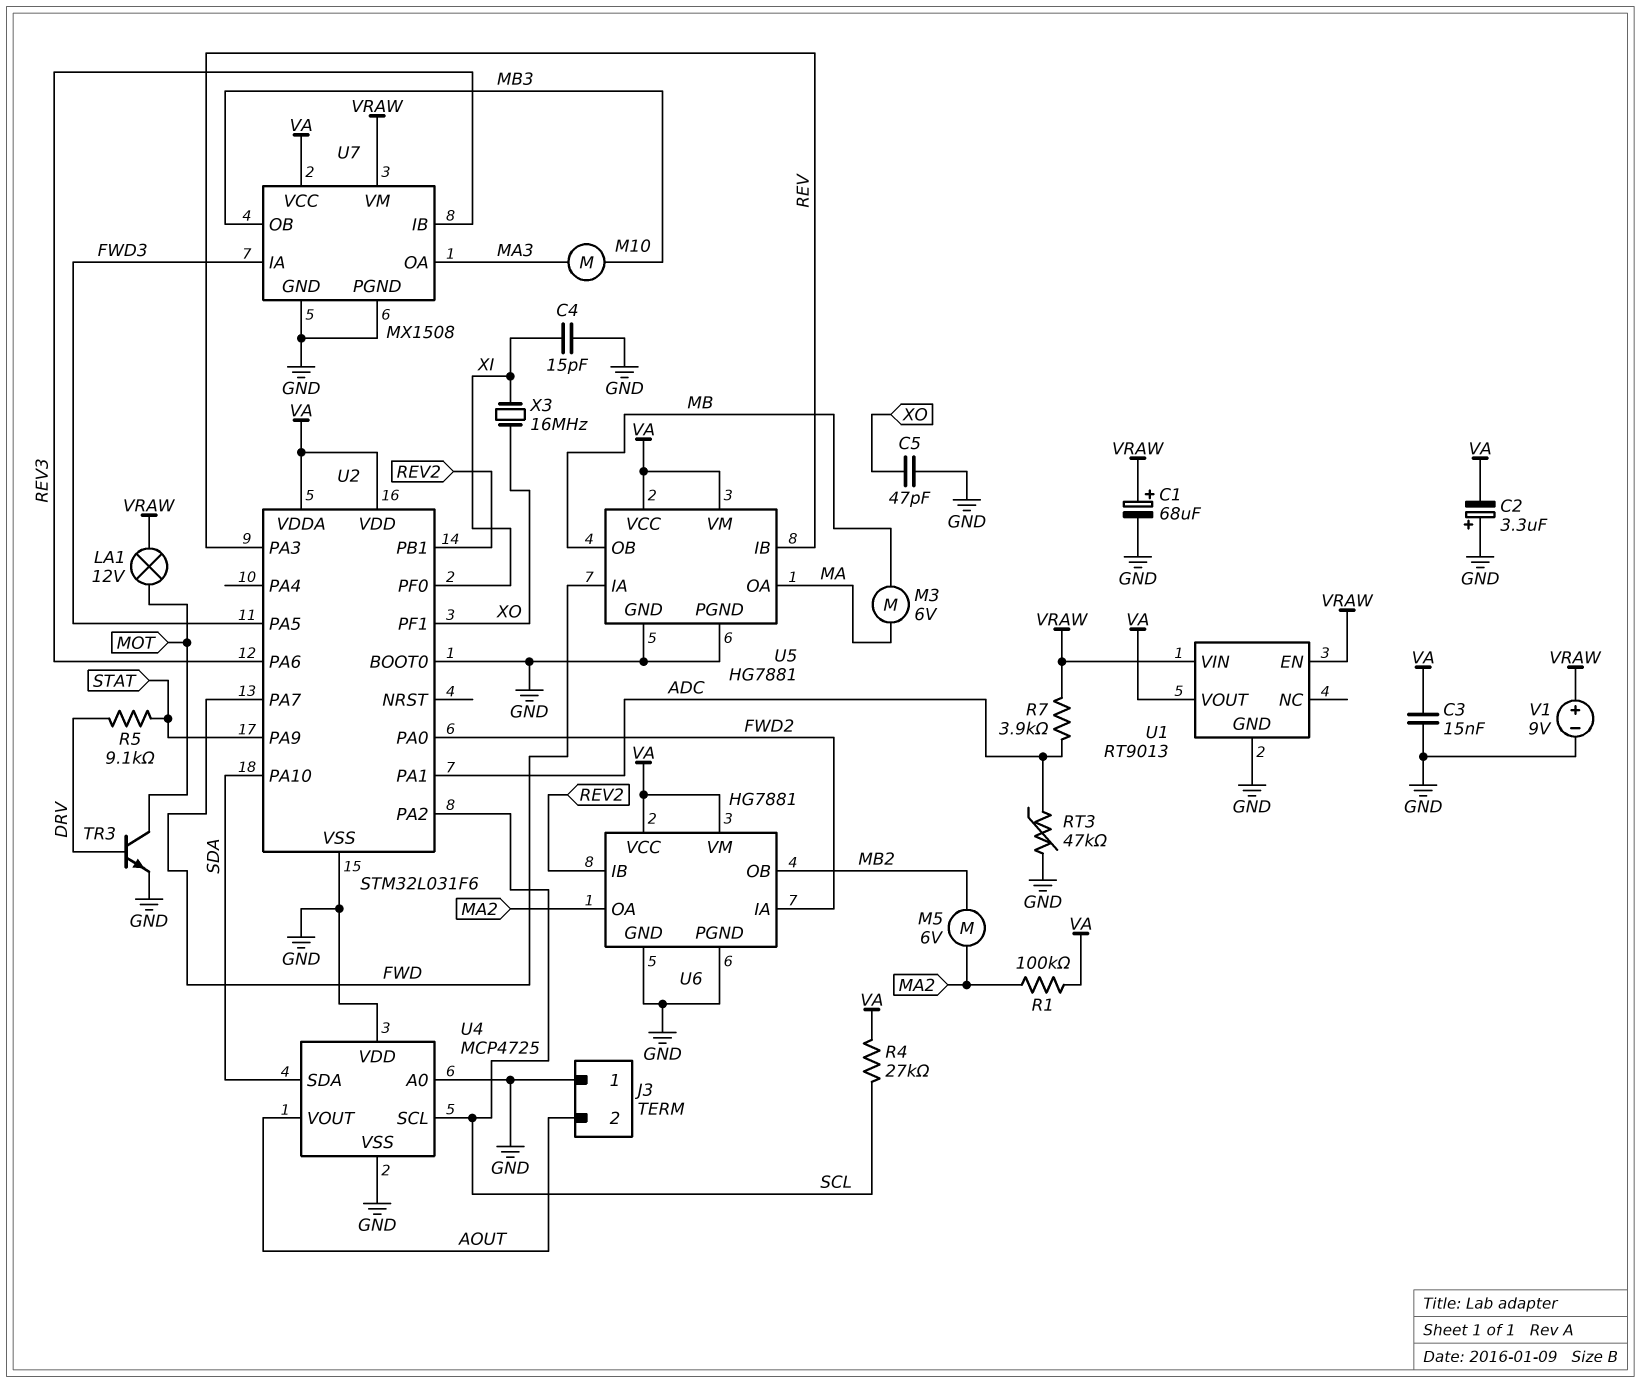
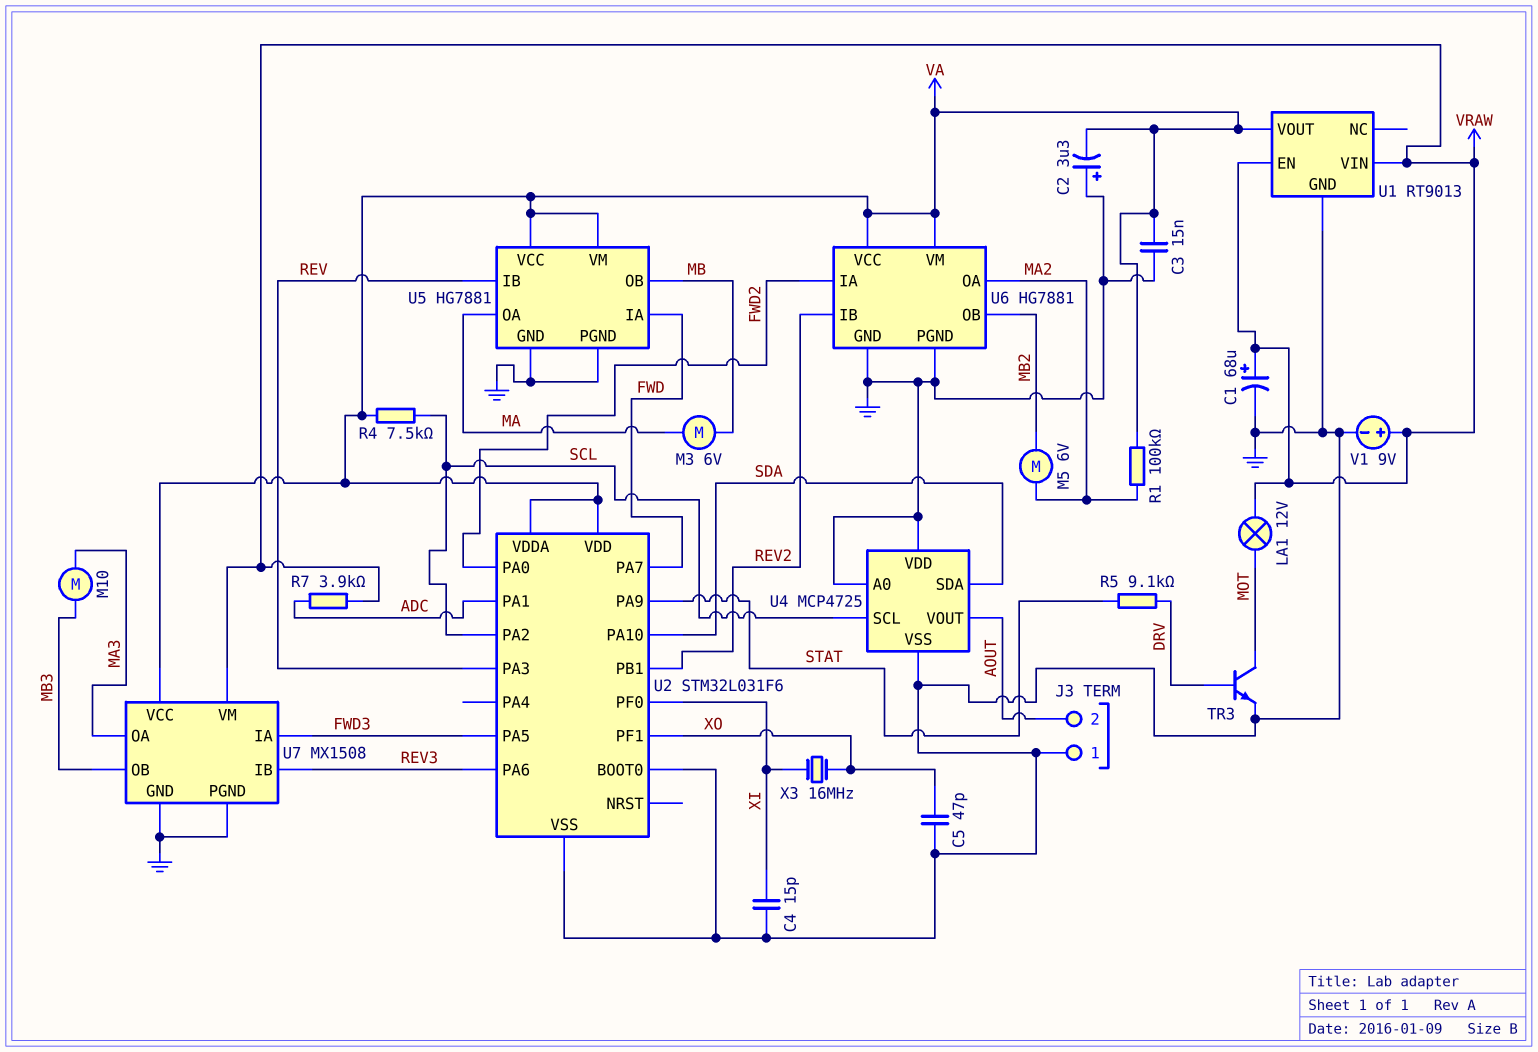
R4: 27k (SCL, VA) -> 7.5k (SCL, VA)
RT3: 47k (ADC, GND) -> none

